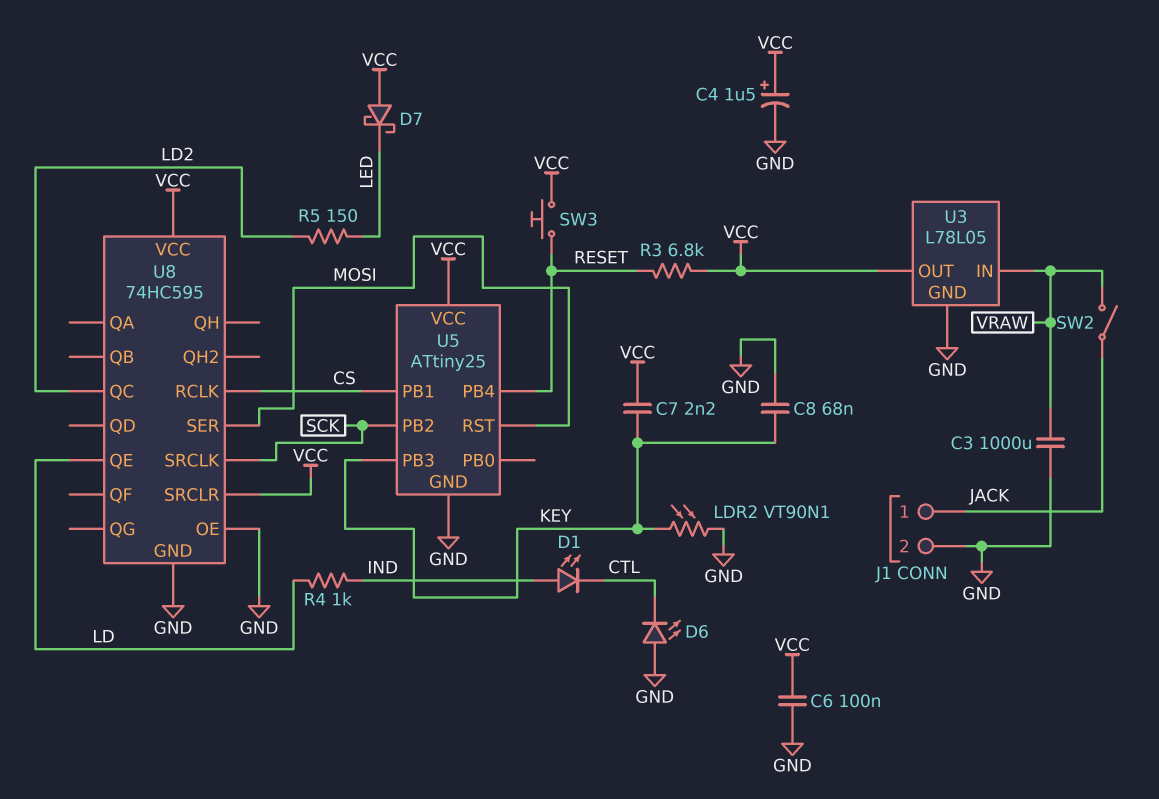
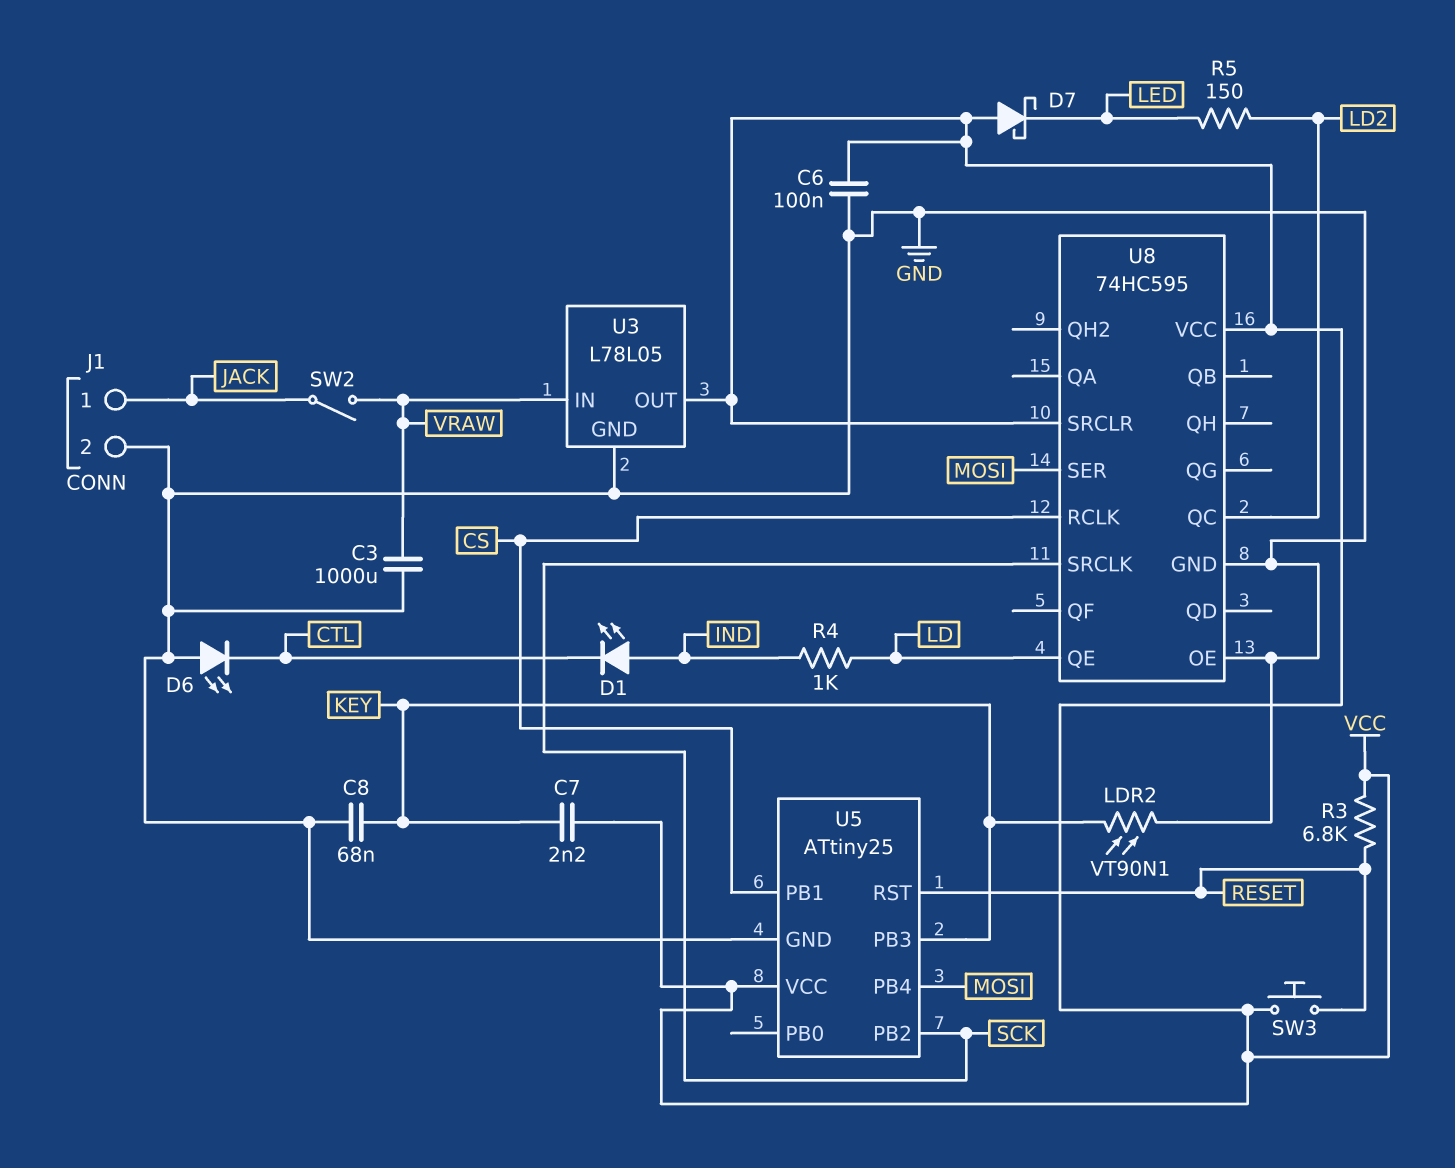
C4: 1.5uF (plus VCC, minus GND) -> none
U5 pin PB4: RESET -> MOSI
U5 pin RST: MOSI -> RESET

